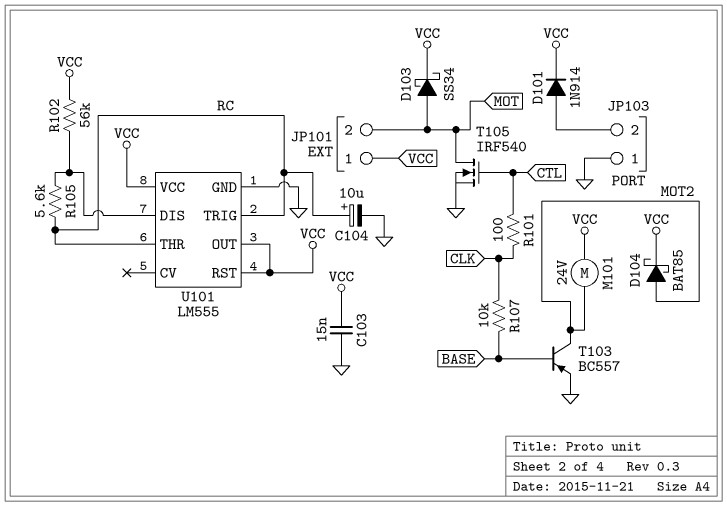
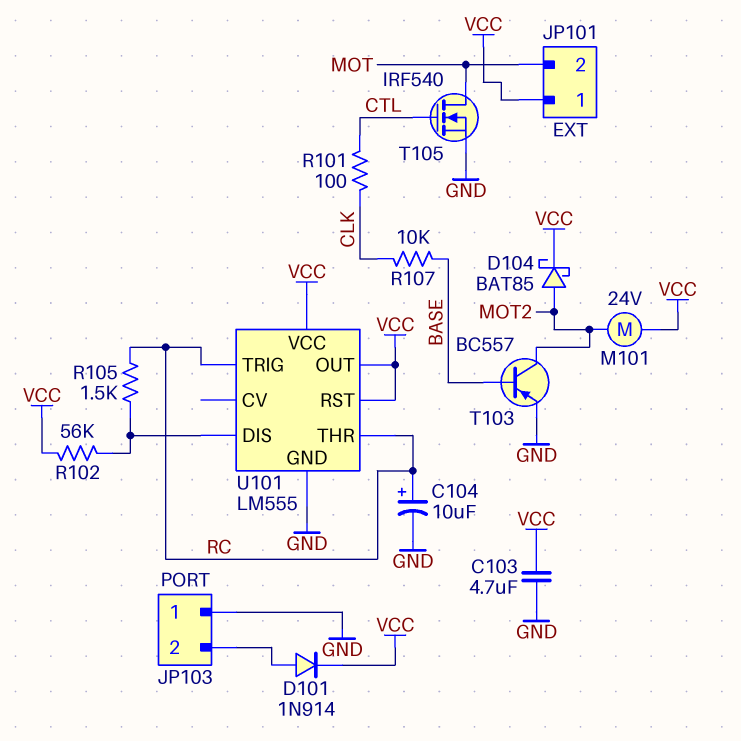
C103: 15nF (GND, VCC) -> 4.7uF (GND, VCC)
D103: schottky SS34 (A MOT, K VCC) -> none
R105: 5.6k (RC, U101/DIS) -> 1.5k (RC, U101/DIS)

